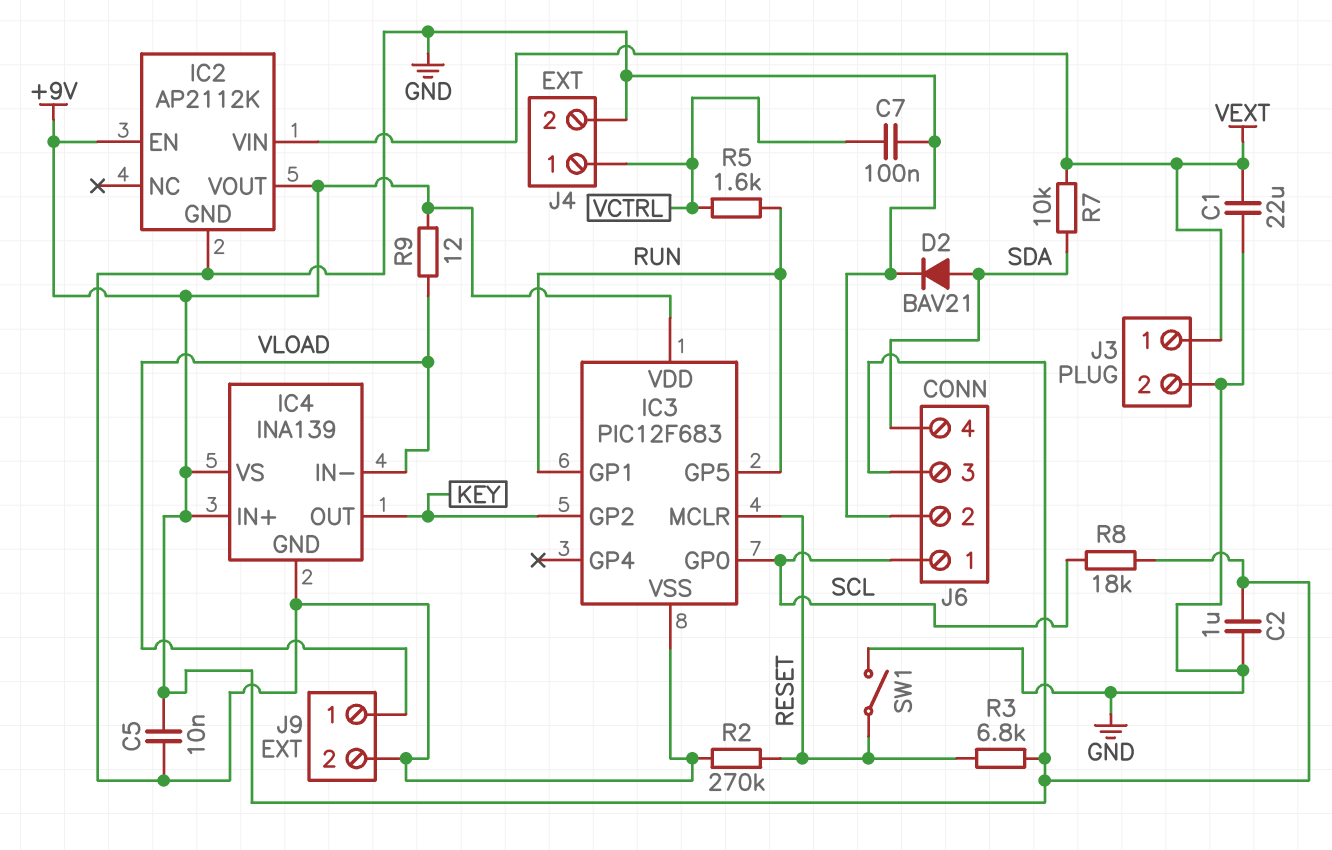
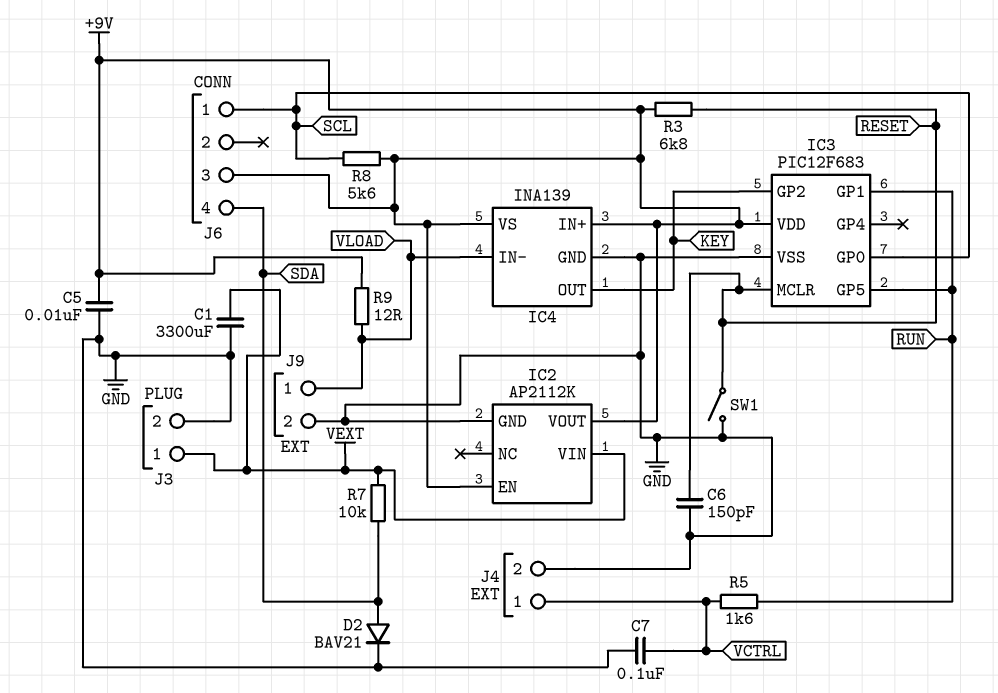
C1: 22uF (GND, VEXT) -> 3300uF (GND, VEXT)
C2: 1uF (+9V, GND) -> none
C6: none -> 150pF (GND, RESET)
J6 pin 2: GND -> none
R2: 270k (GND, RESET) -> none
R8: 18k (+9V, SCL) -> 5.6k (+9V, SCL)

